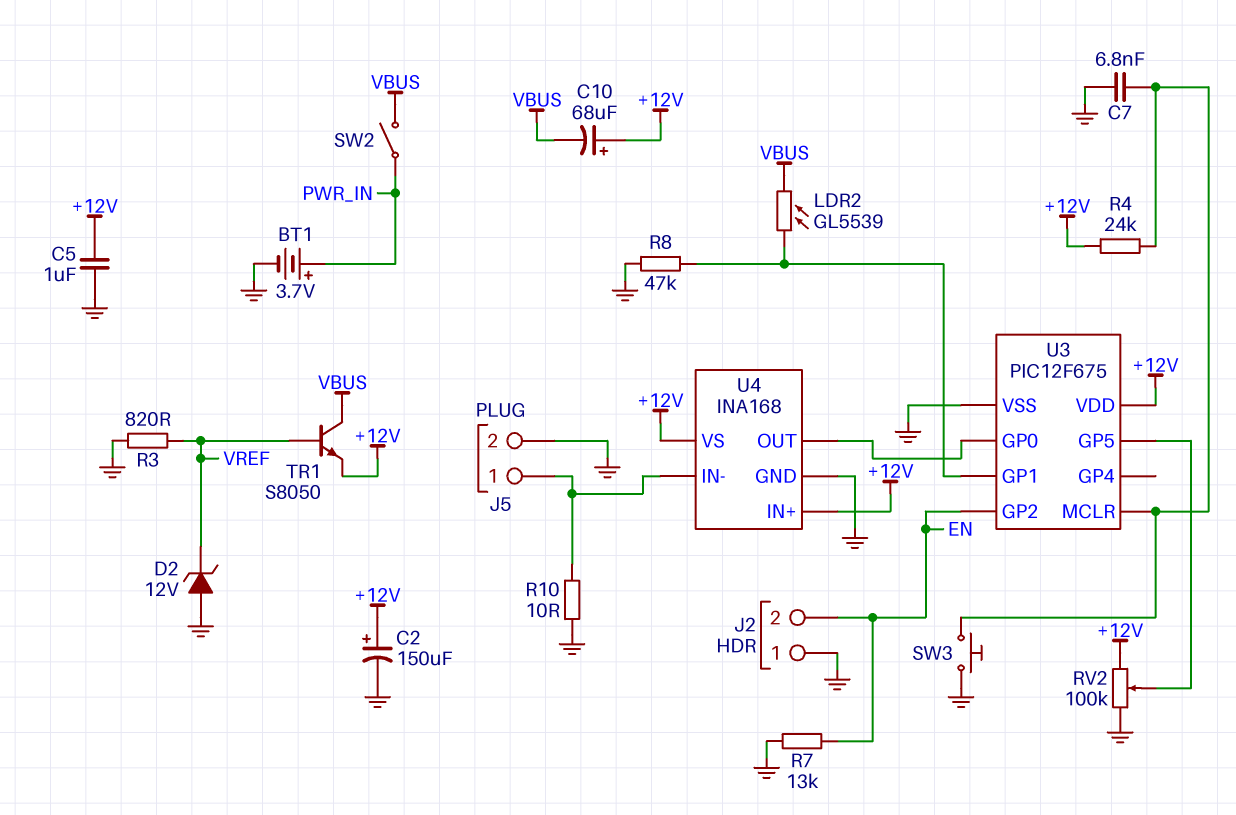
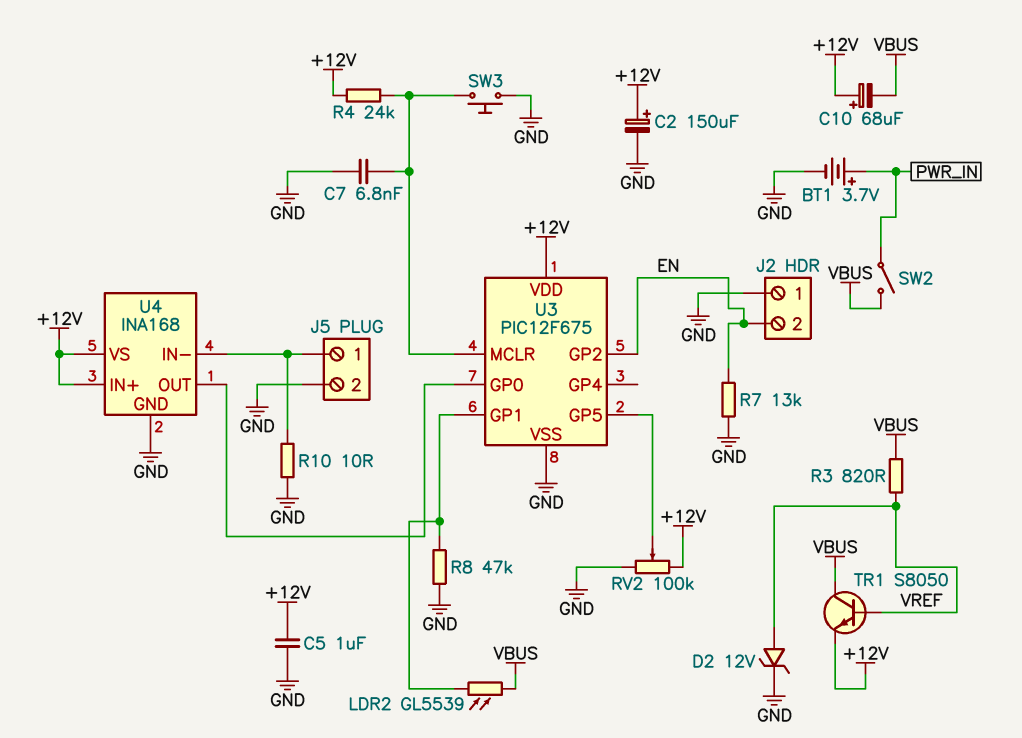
D2: zener 12V (A GND, K VREF) -> zener 12V (A VREF, K GND)
R3: 820 (GND, VREF) -> 820 (VBUS, VREF)

